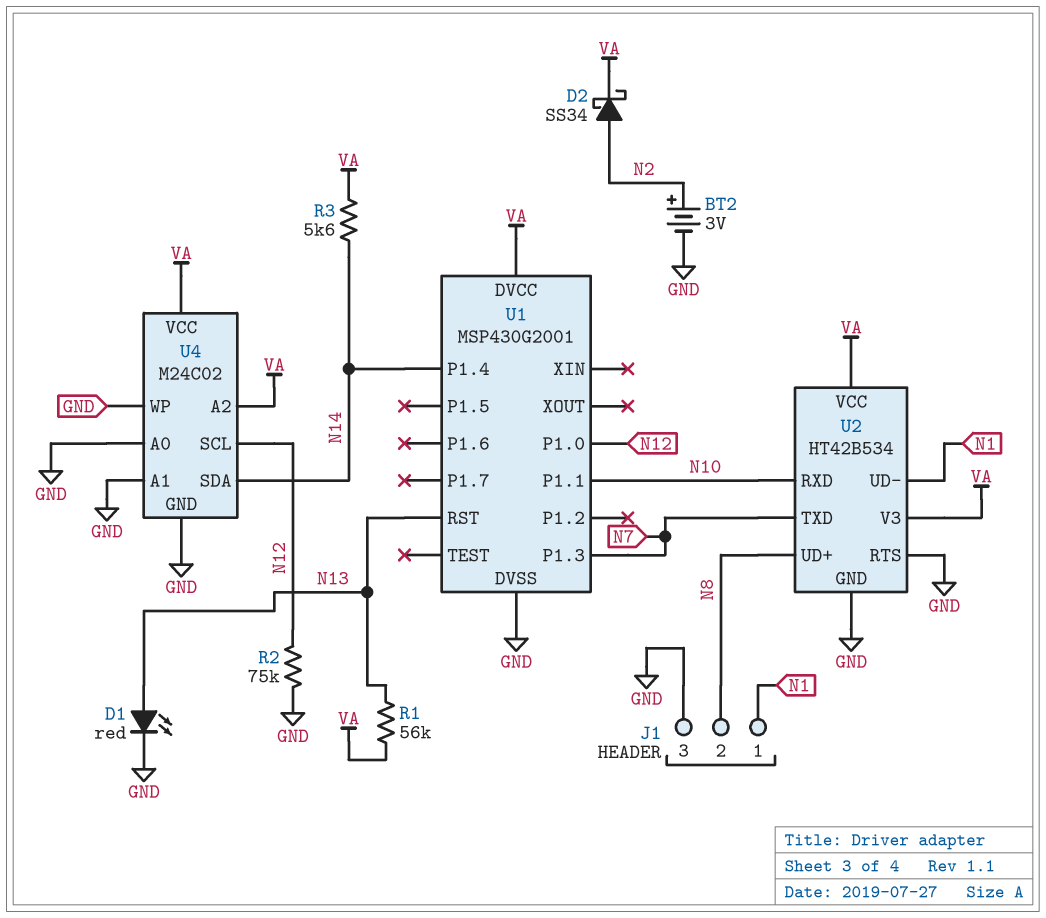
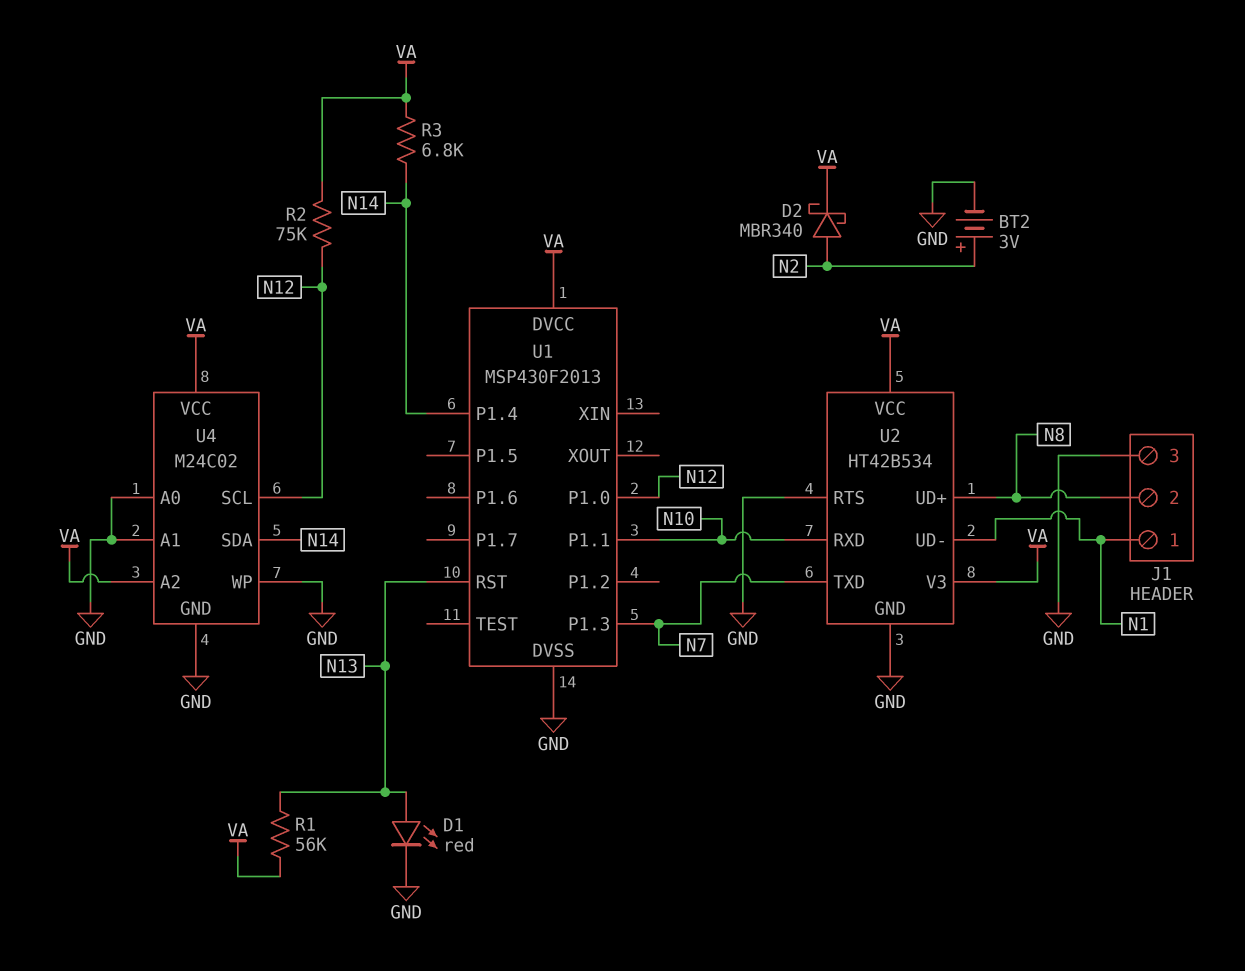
D2: schottky SS34 (A N2, K VA) -> schottky MBR340 (A N2, K VA)
R2: 75k (GND, N12) -> 75k (N12, VA)
R3: 5.6k (N14, VA) -> 6.8k (N14, VA)
U1: MSP430G2001 -> MSP430F2013

